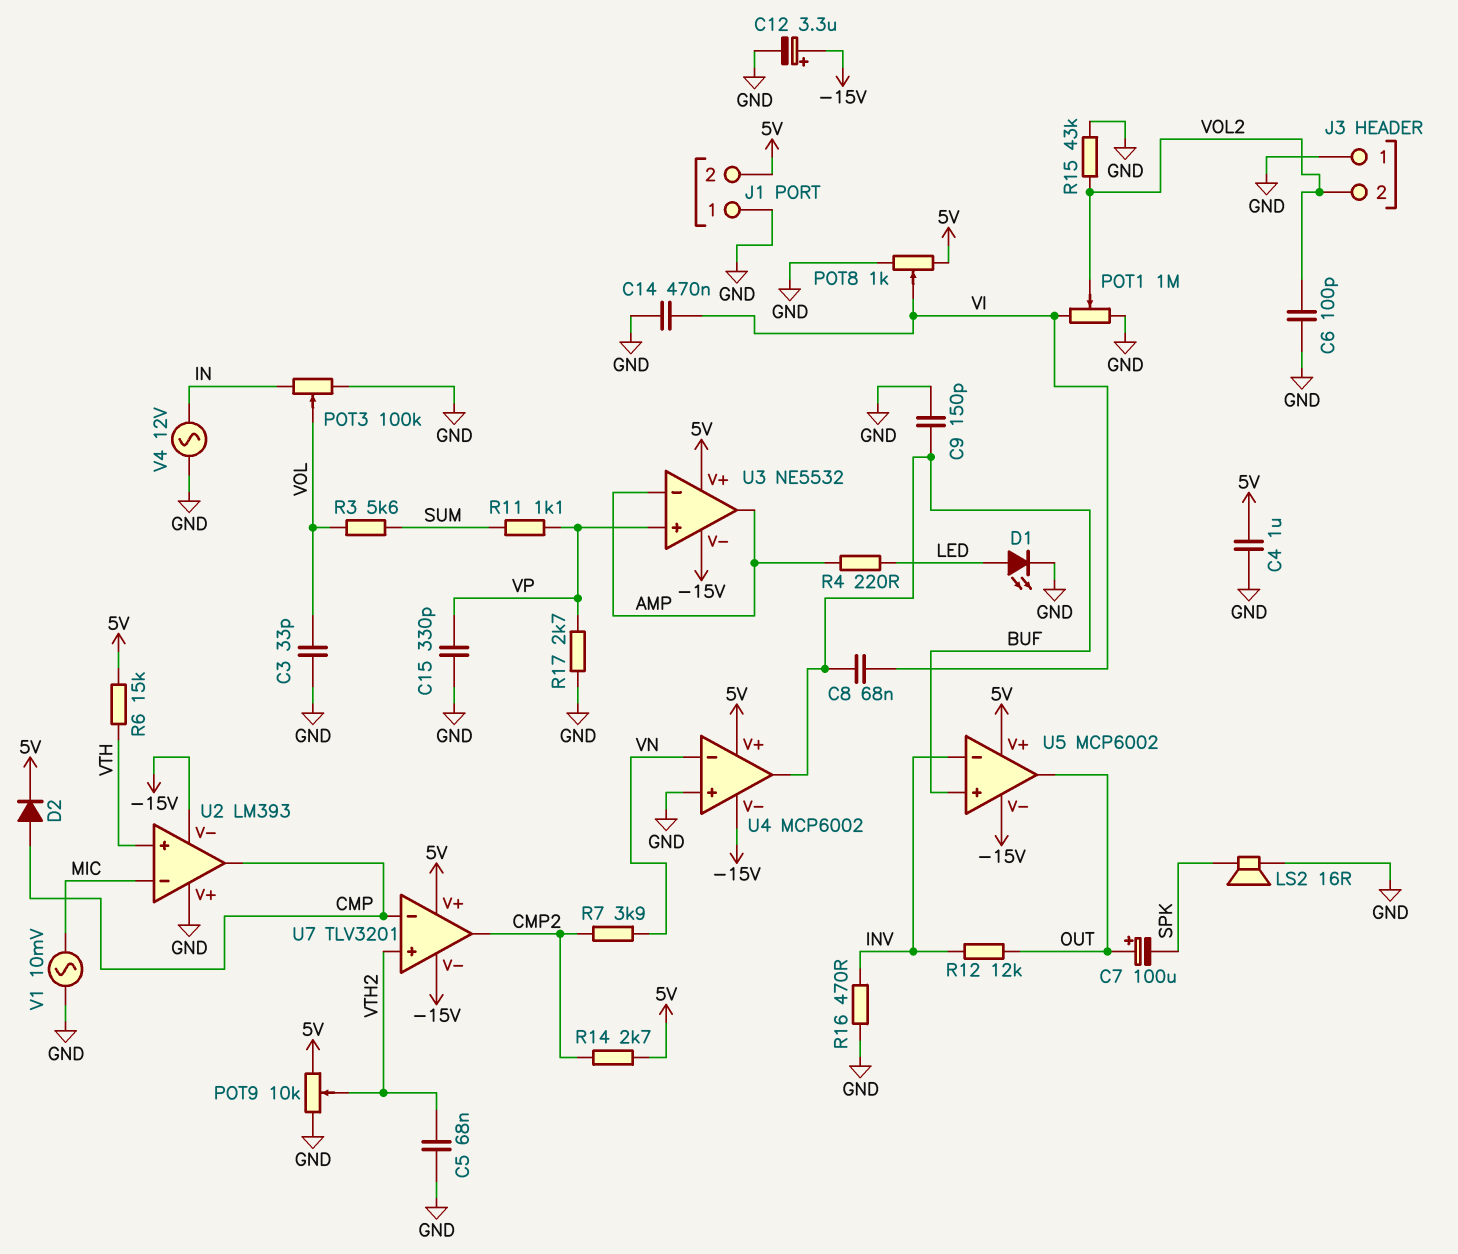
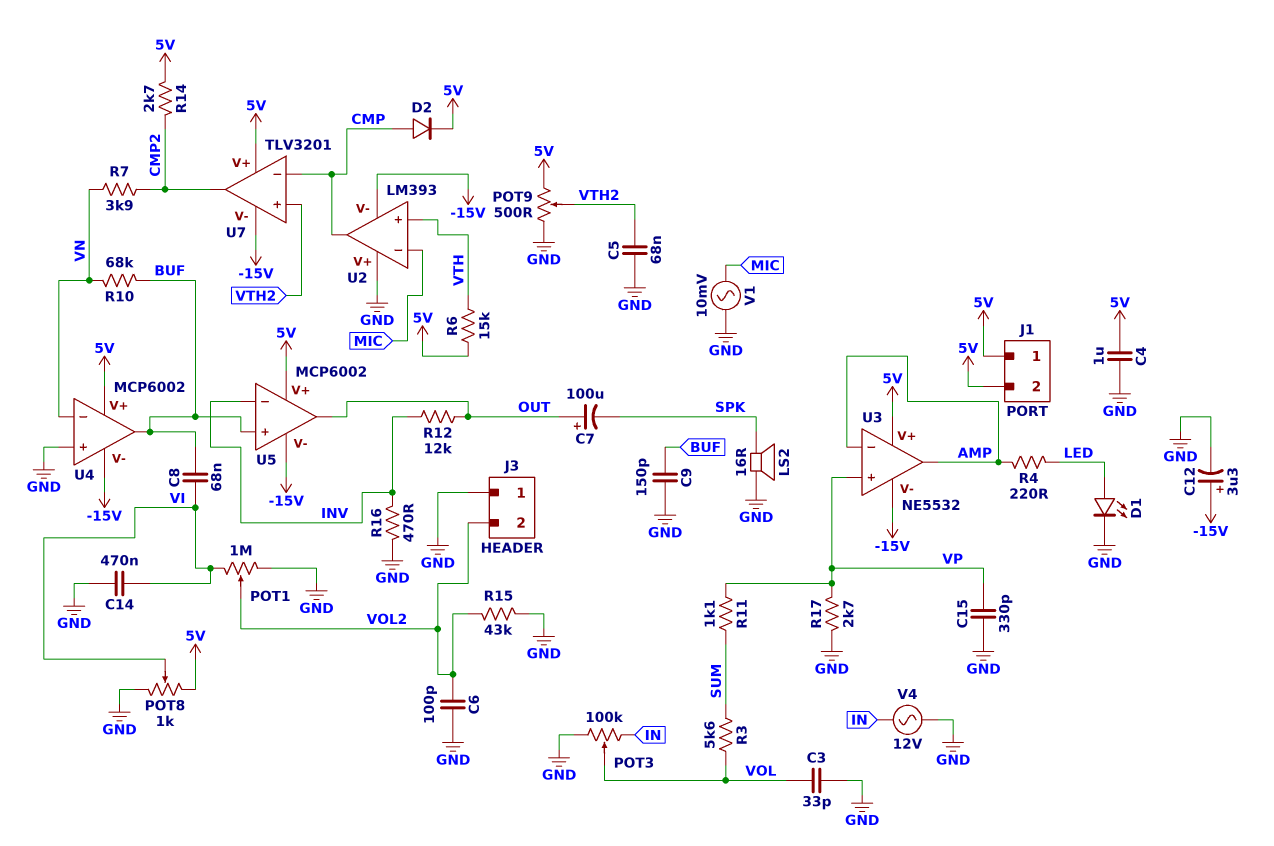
J1 pin 1: GND -> 5V
POT9: 10k (5V, GND, wiper VTH2) -> 500 (5V, GND, wiper VTH2)
R10: none -> 68k (BUF, VN)

